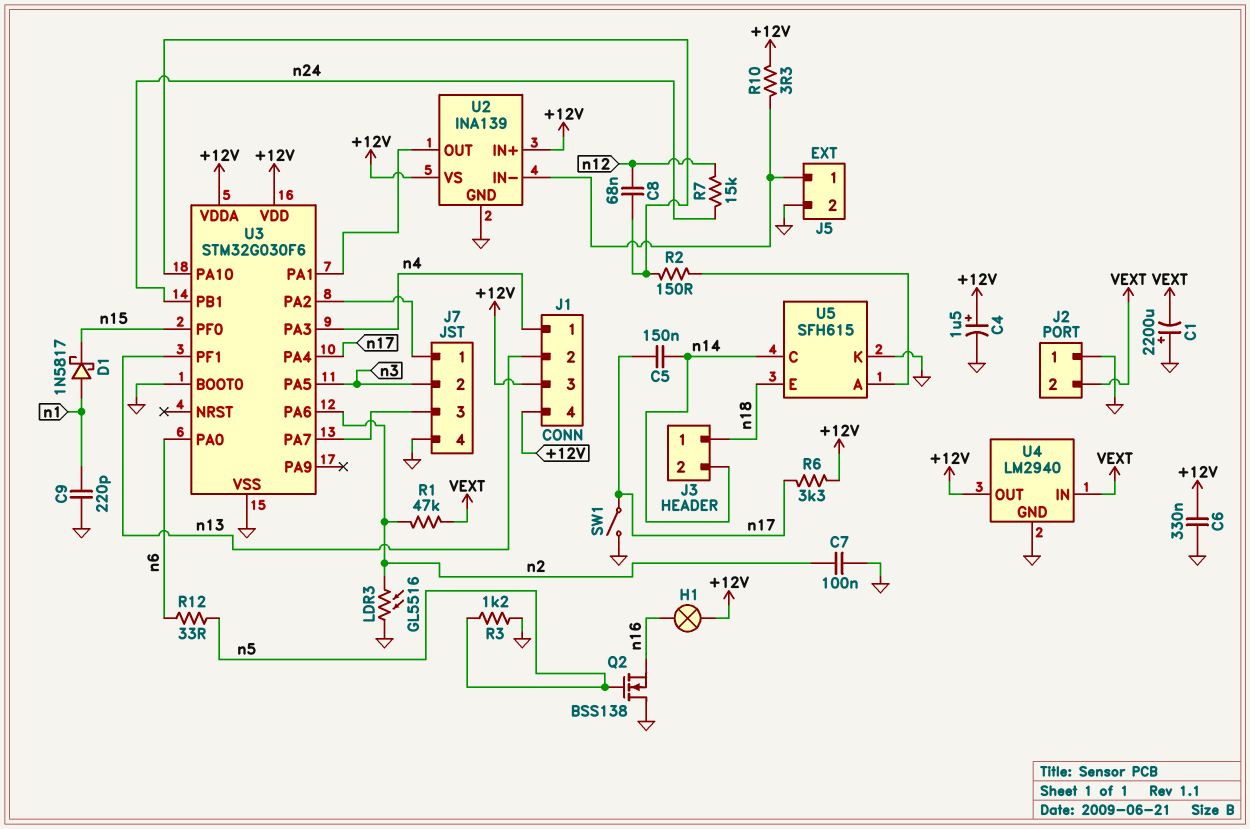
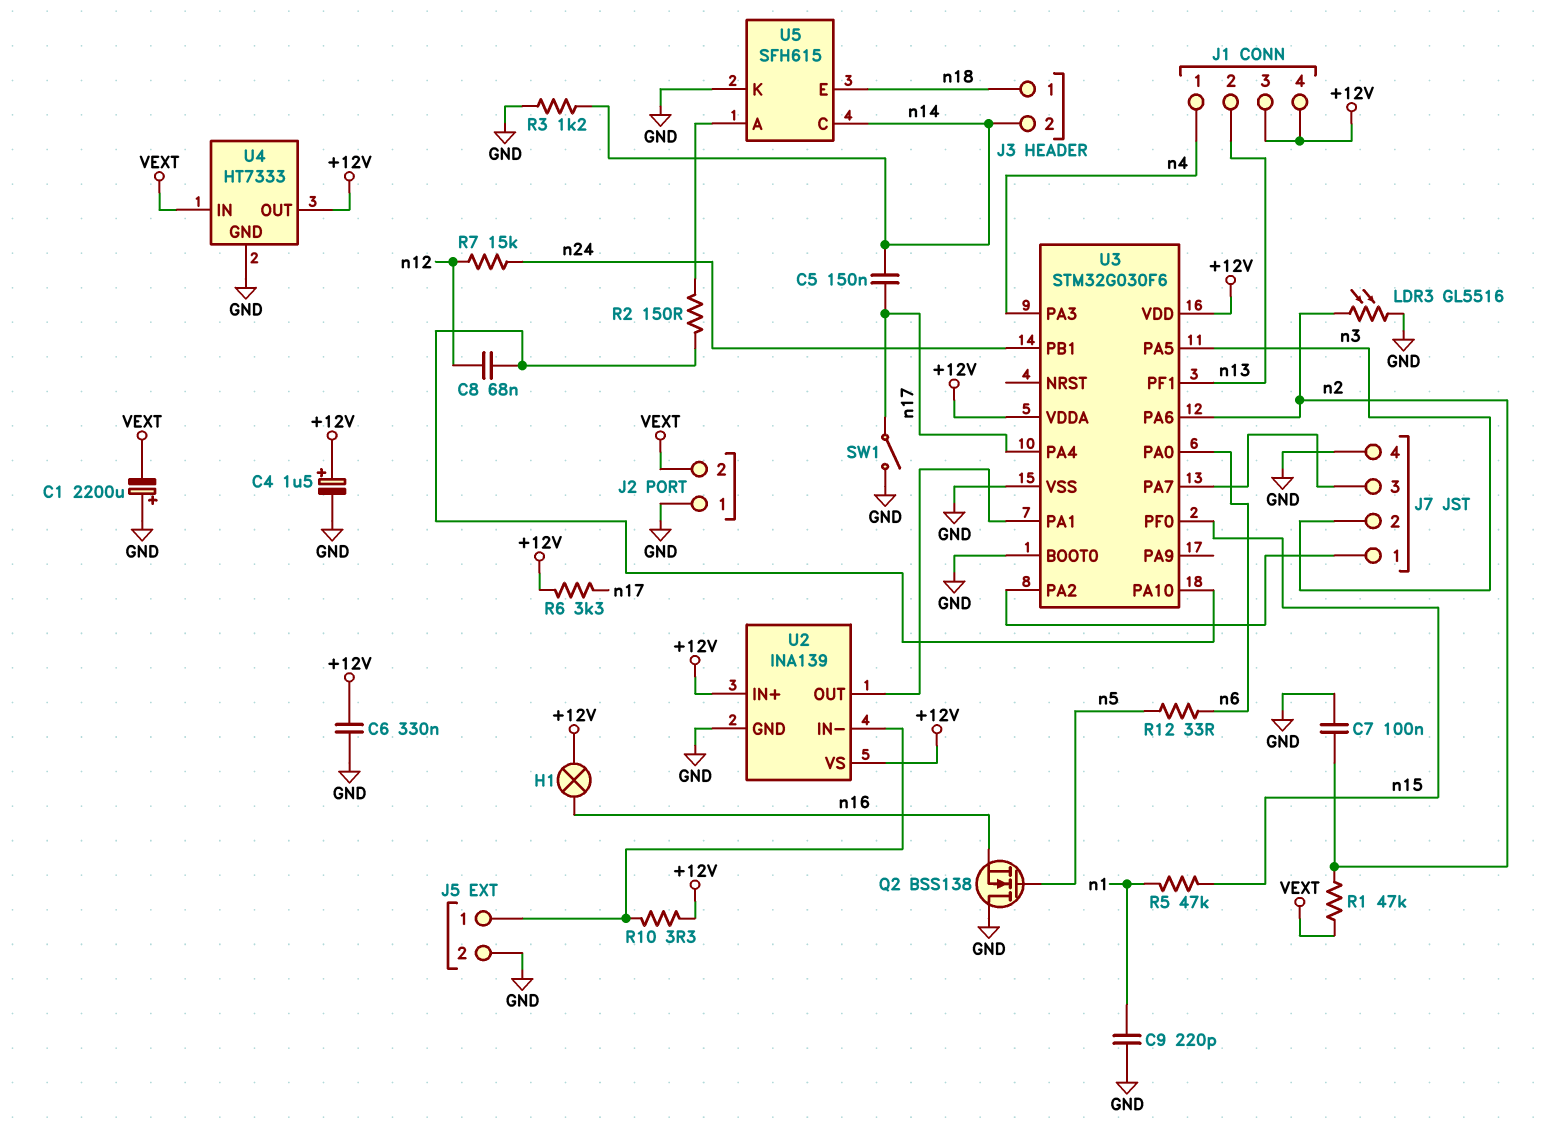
D1: schottky 1N5817 (A n1, K n15) -> none
R3: 1.2k (GND, n5) -> 1.2k (GND, n14)
R5: none -> 47k (n1, n15)
U4: LM2940 -> HT7333

